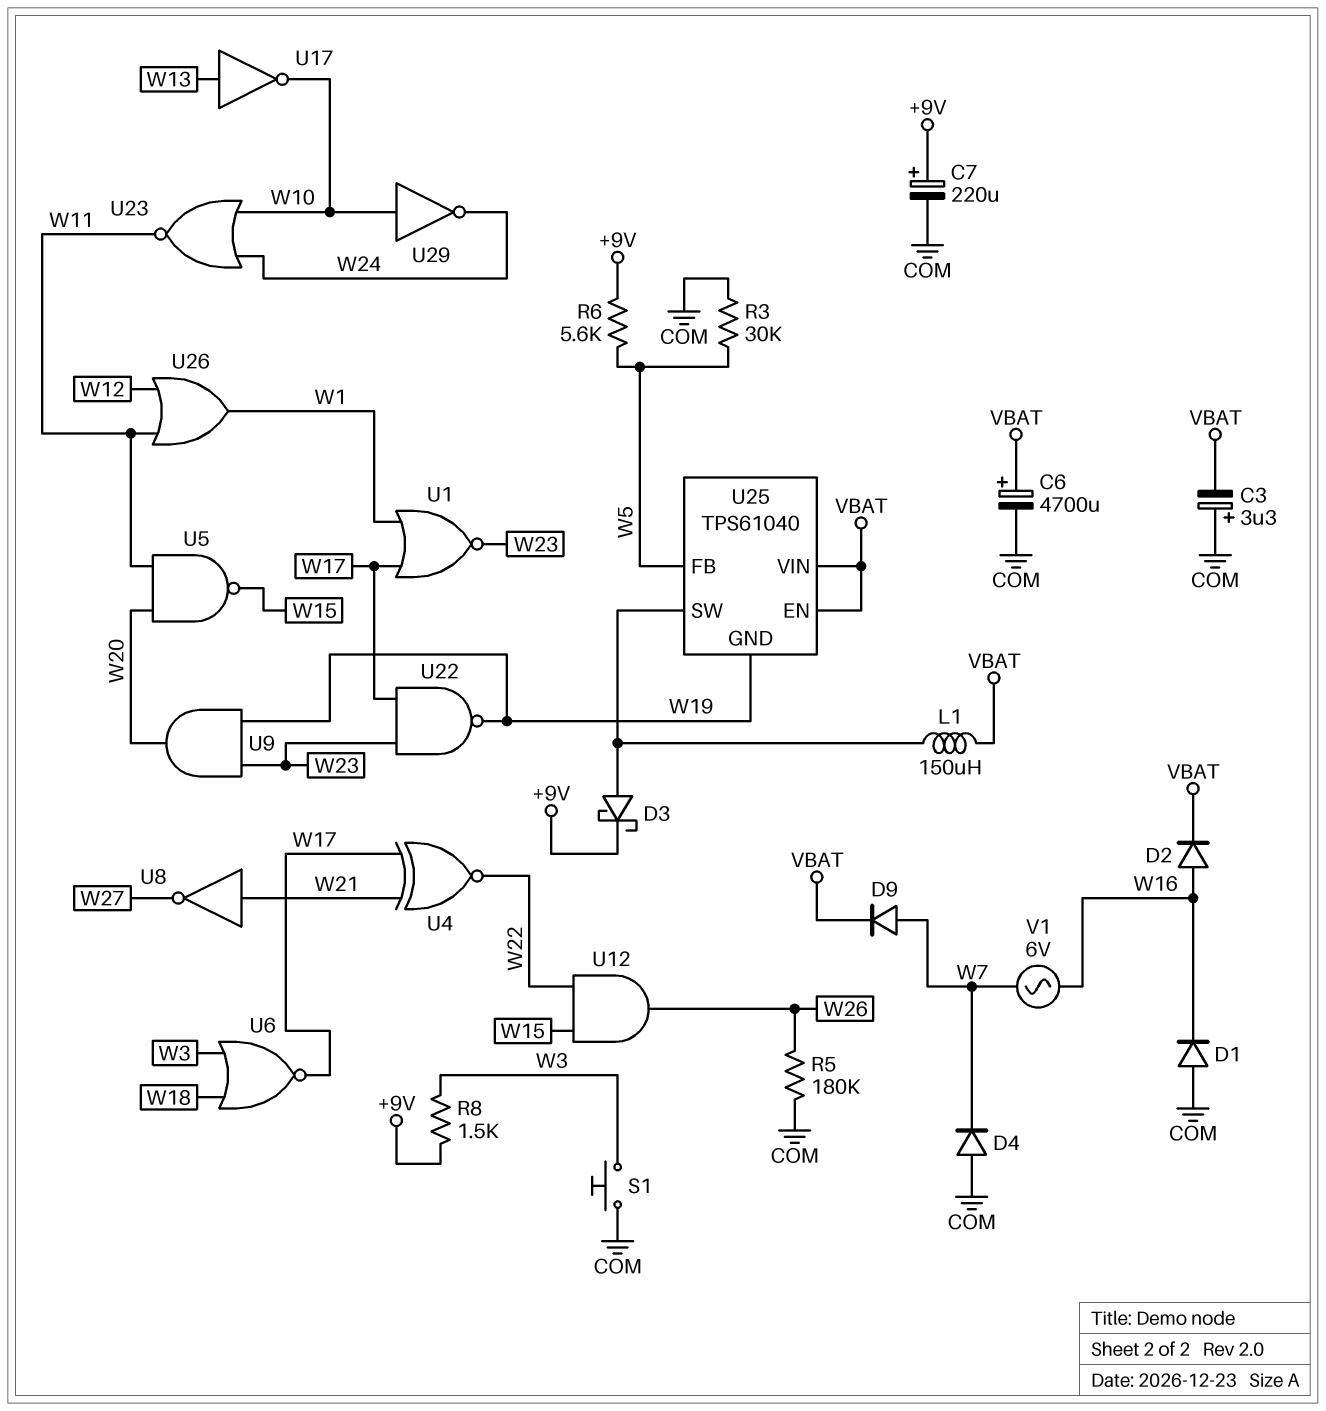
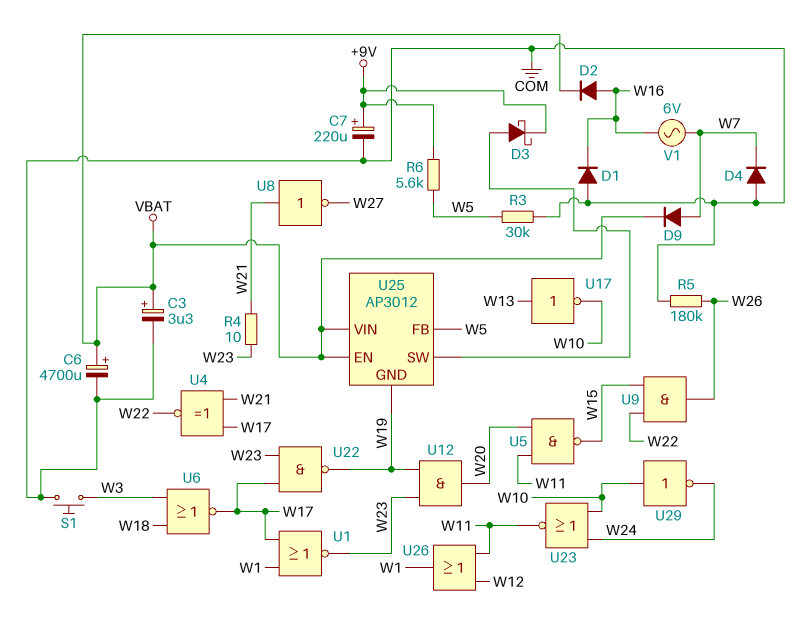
C3: 3.3uF (plus COM, minus VBAT) -> 3.3uF (plus VBAT, minus COM)
L1: 150uH (U25/SW, VBAT) -> none
R4: none -> 10 (W21, W23)
R8: 1.5k (+9V, W3) -> none
U9: AND (in W19, in W23, out W20) -> AND (in W15, in W22, out W26)
U12: AND (in W15, in W22, out W26) -> AND (in W19, in W23, out W20)
U25: TPS61040 -> AP3012

